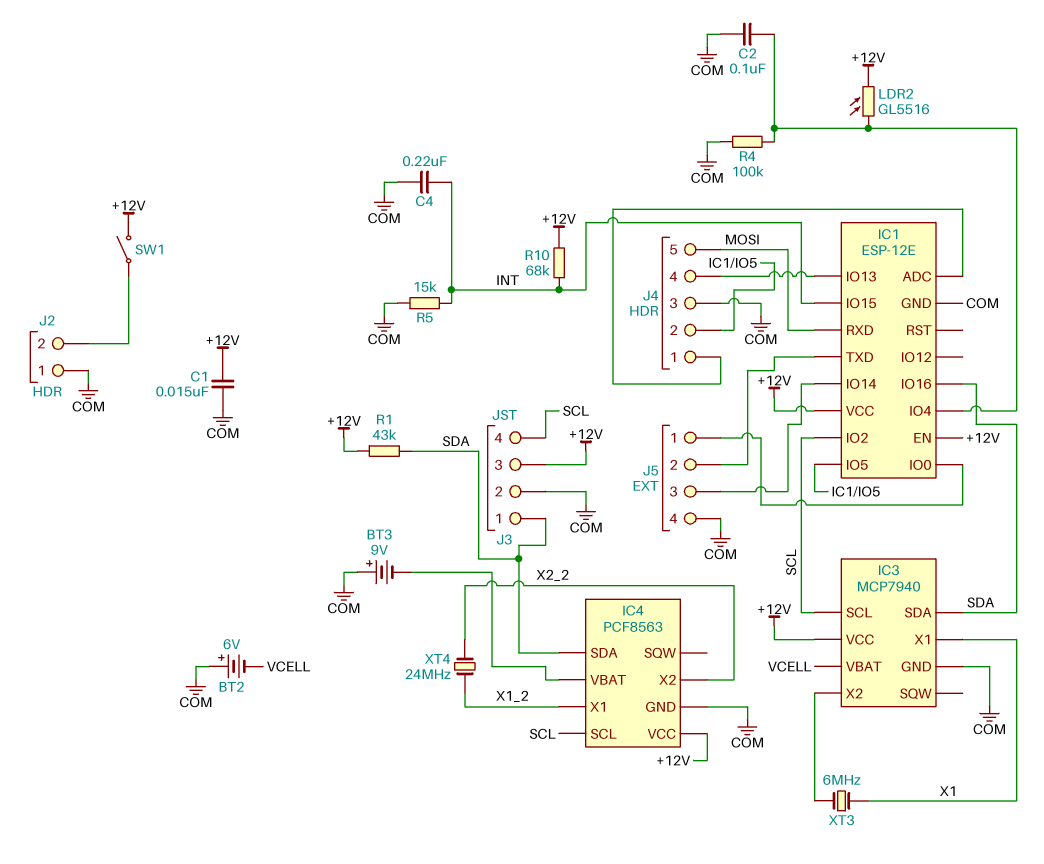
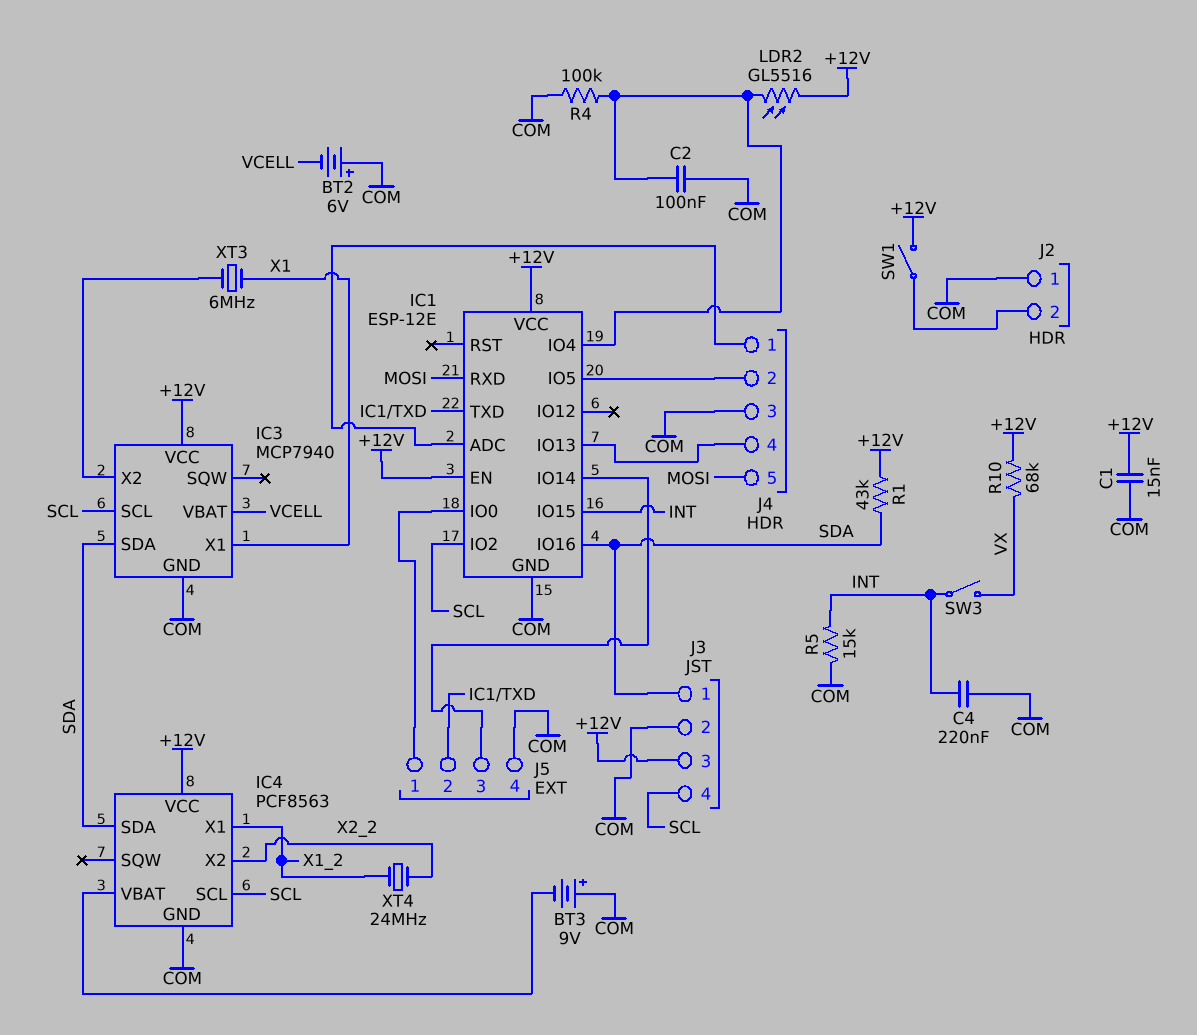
R10: 68k (+12V, INT) -> 68k (+12V, VX)
SW3: none -> switch (INT, VX)

